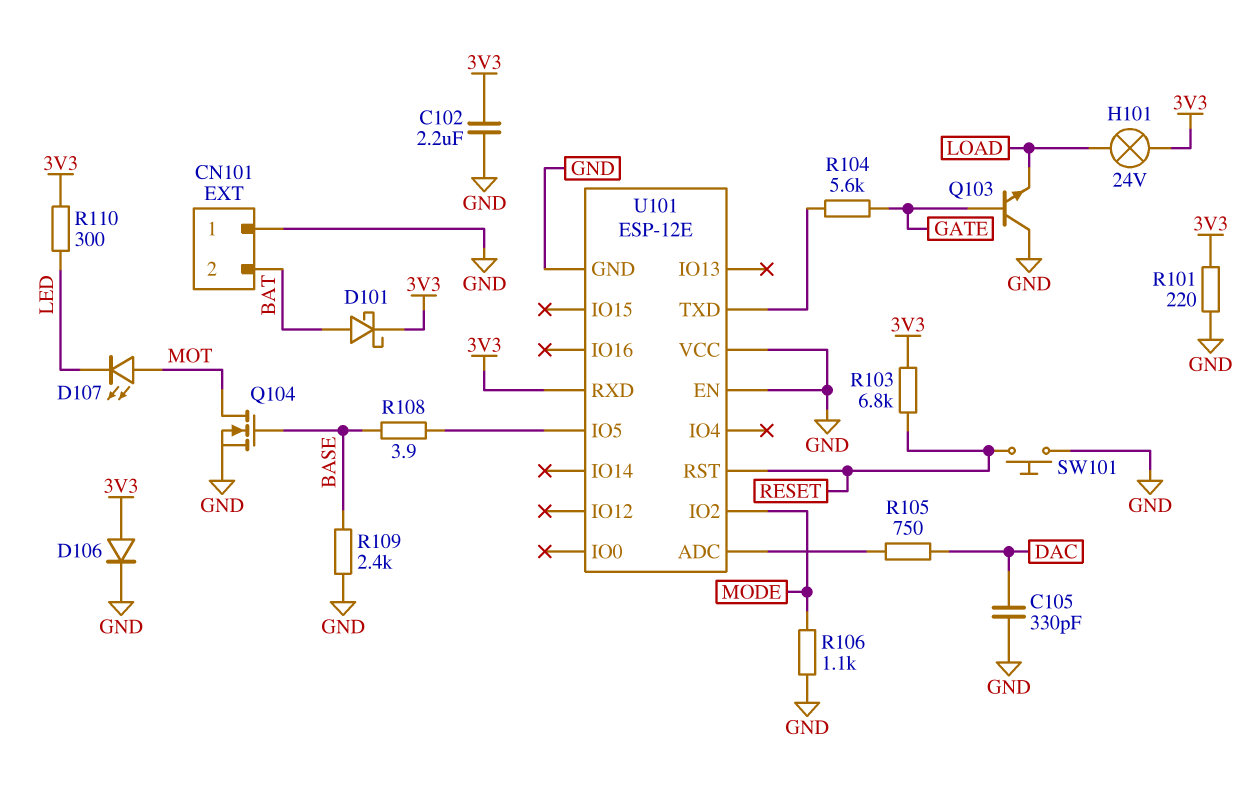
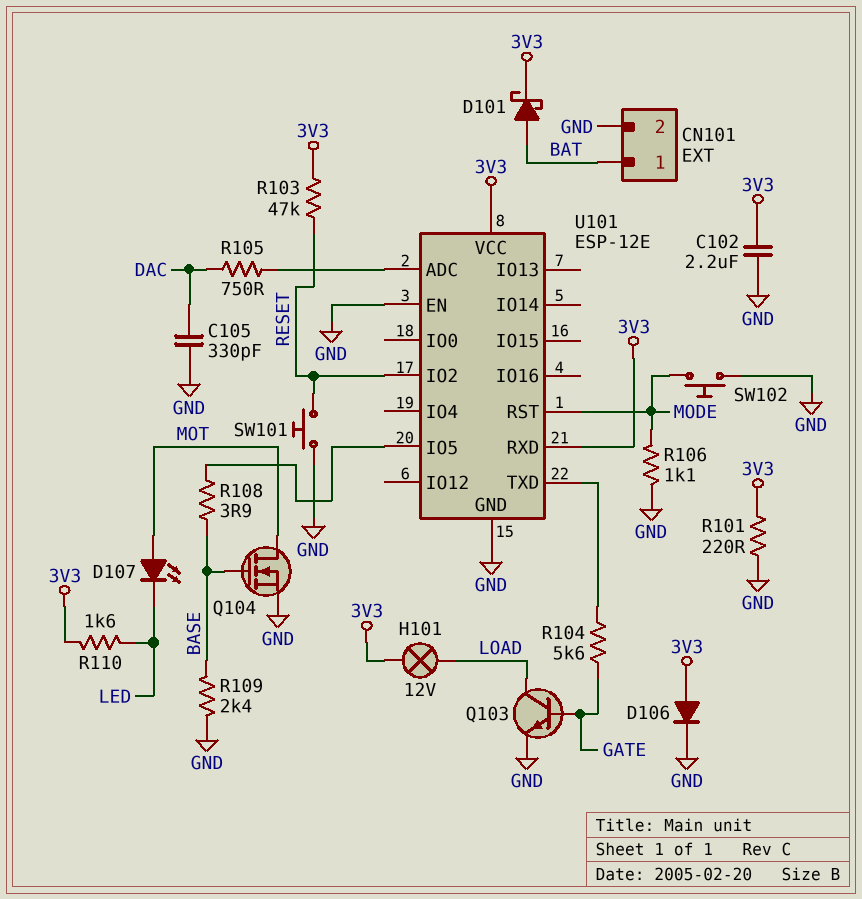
CN101 pin 1: GND -> BAT
CN101 pin 2: BAT -> GND
H101: lamp 24V (3V3, LOAD) -> lamp 12V (3V3, LOAD)
Q103: NPN (B GATE, C GND, E LOAD) -> NPN (B GATE, C LOAD, E GND)
R103: 6.8k (3V3, RESET) -> 47k (3V3, RESET)
R110: 300 (3V3, LED) -> 1.6k (3V3, LED)
SW102: none -> button (GND, MODE)
U101 pin IO2: MODE -> RESET
U101 pin RST: RESET -> MODE
U101 pin VCC: GND -> 3V3

